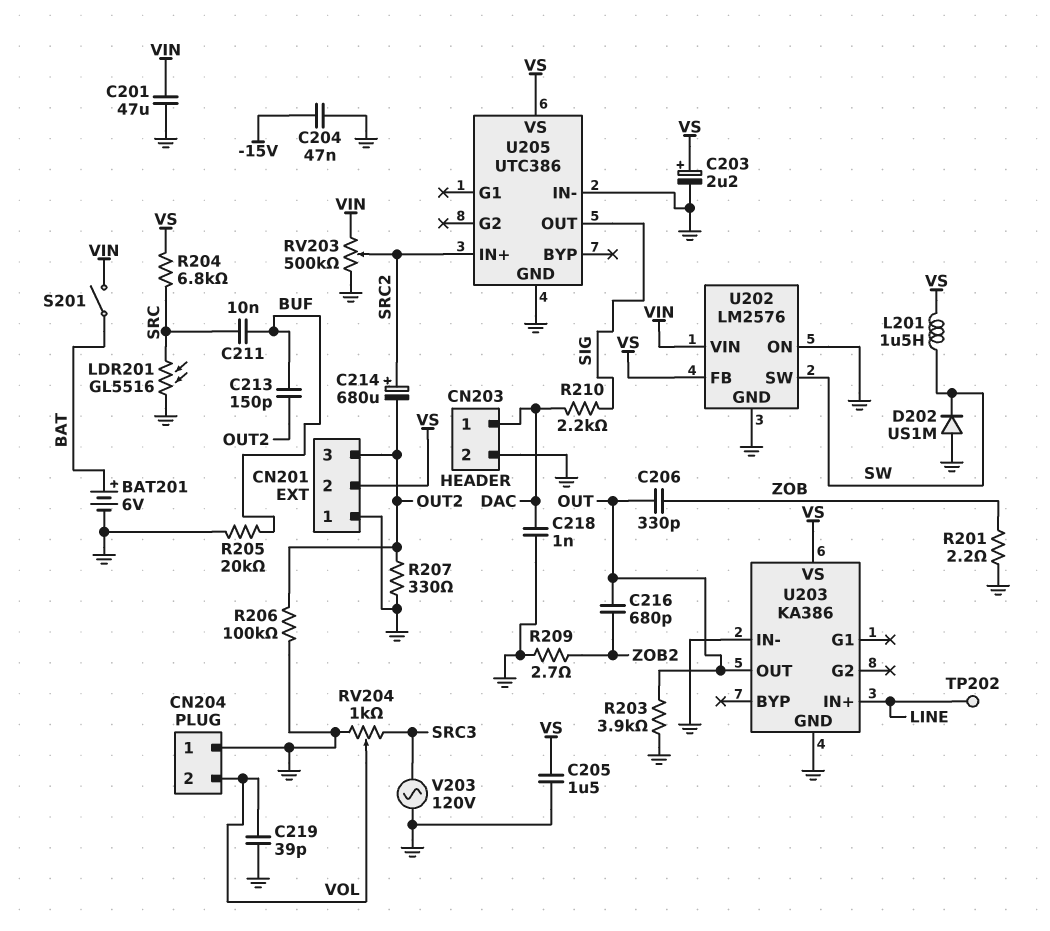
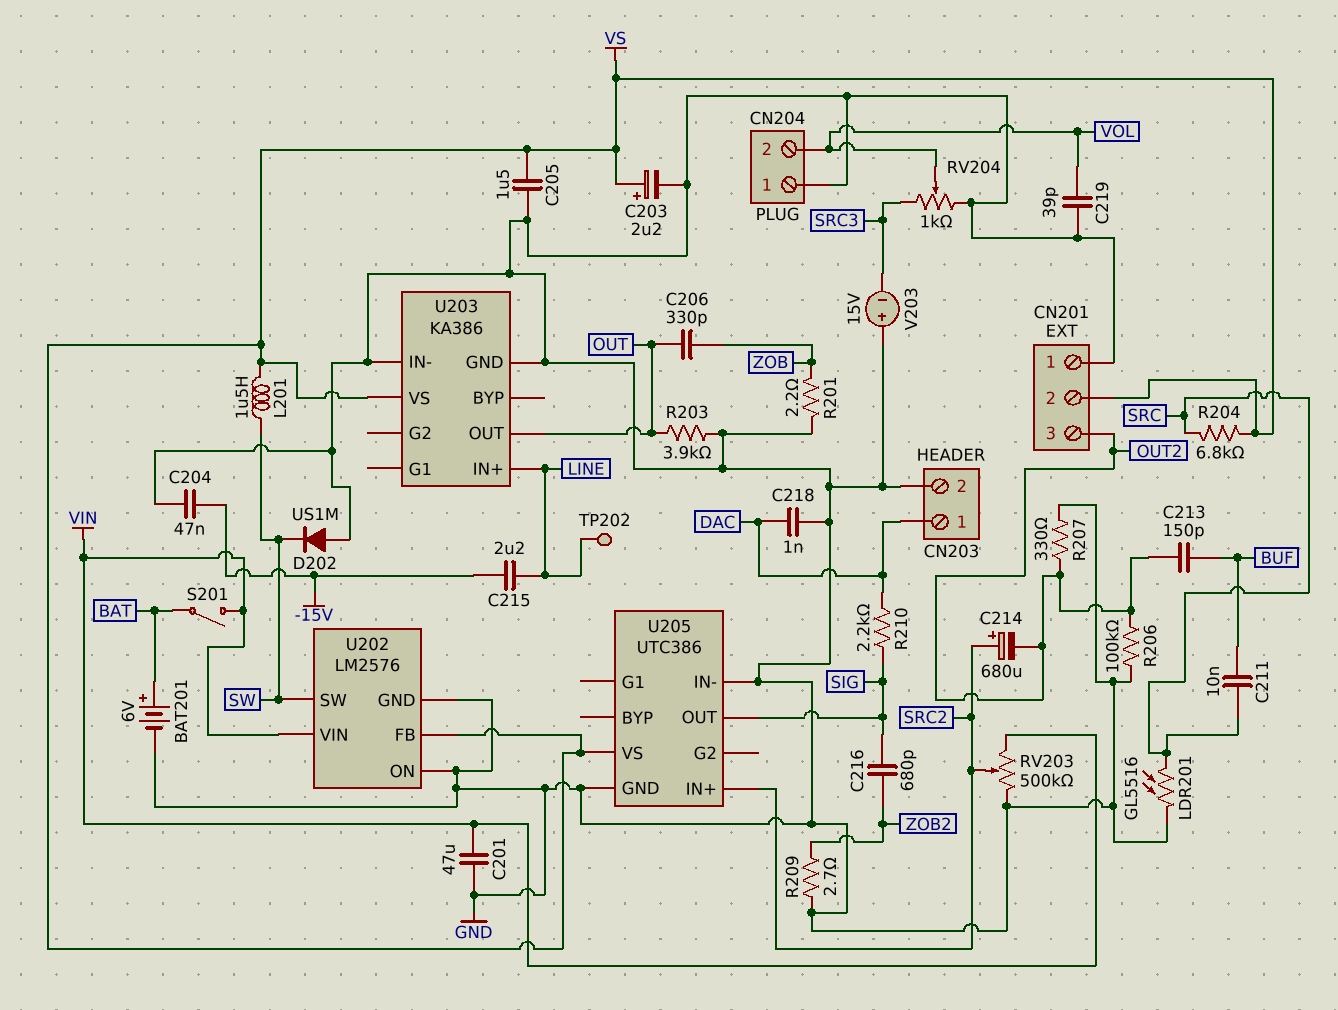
C215: none -> 2.2uF (-15V, LINE)
C216: 680pF (OUT, ZOB2) -> 680pF (SIG, ZOB2)
R205: 20k (BUF, GND) -> none
V203: AC 120V (GND, SRC3) -> 15V (plus GND, minus SRC3)

